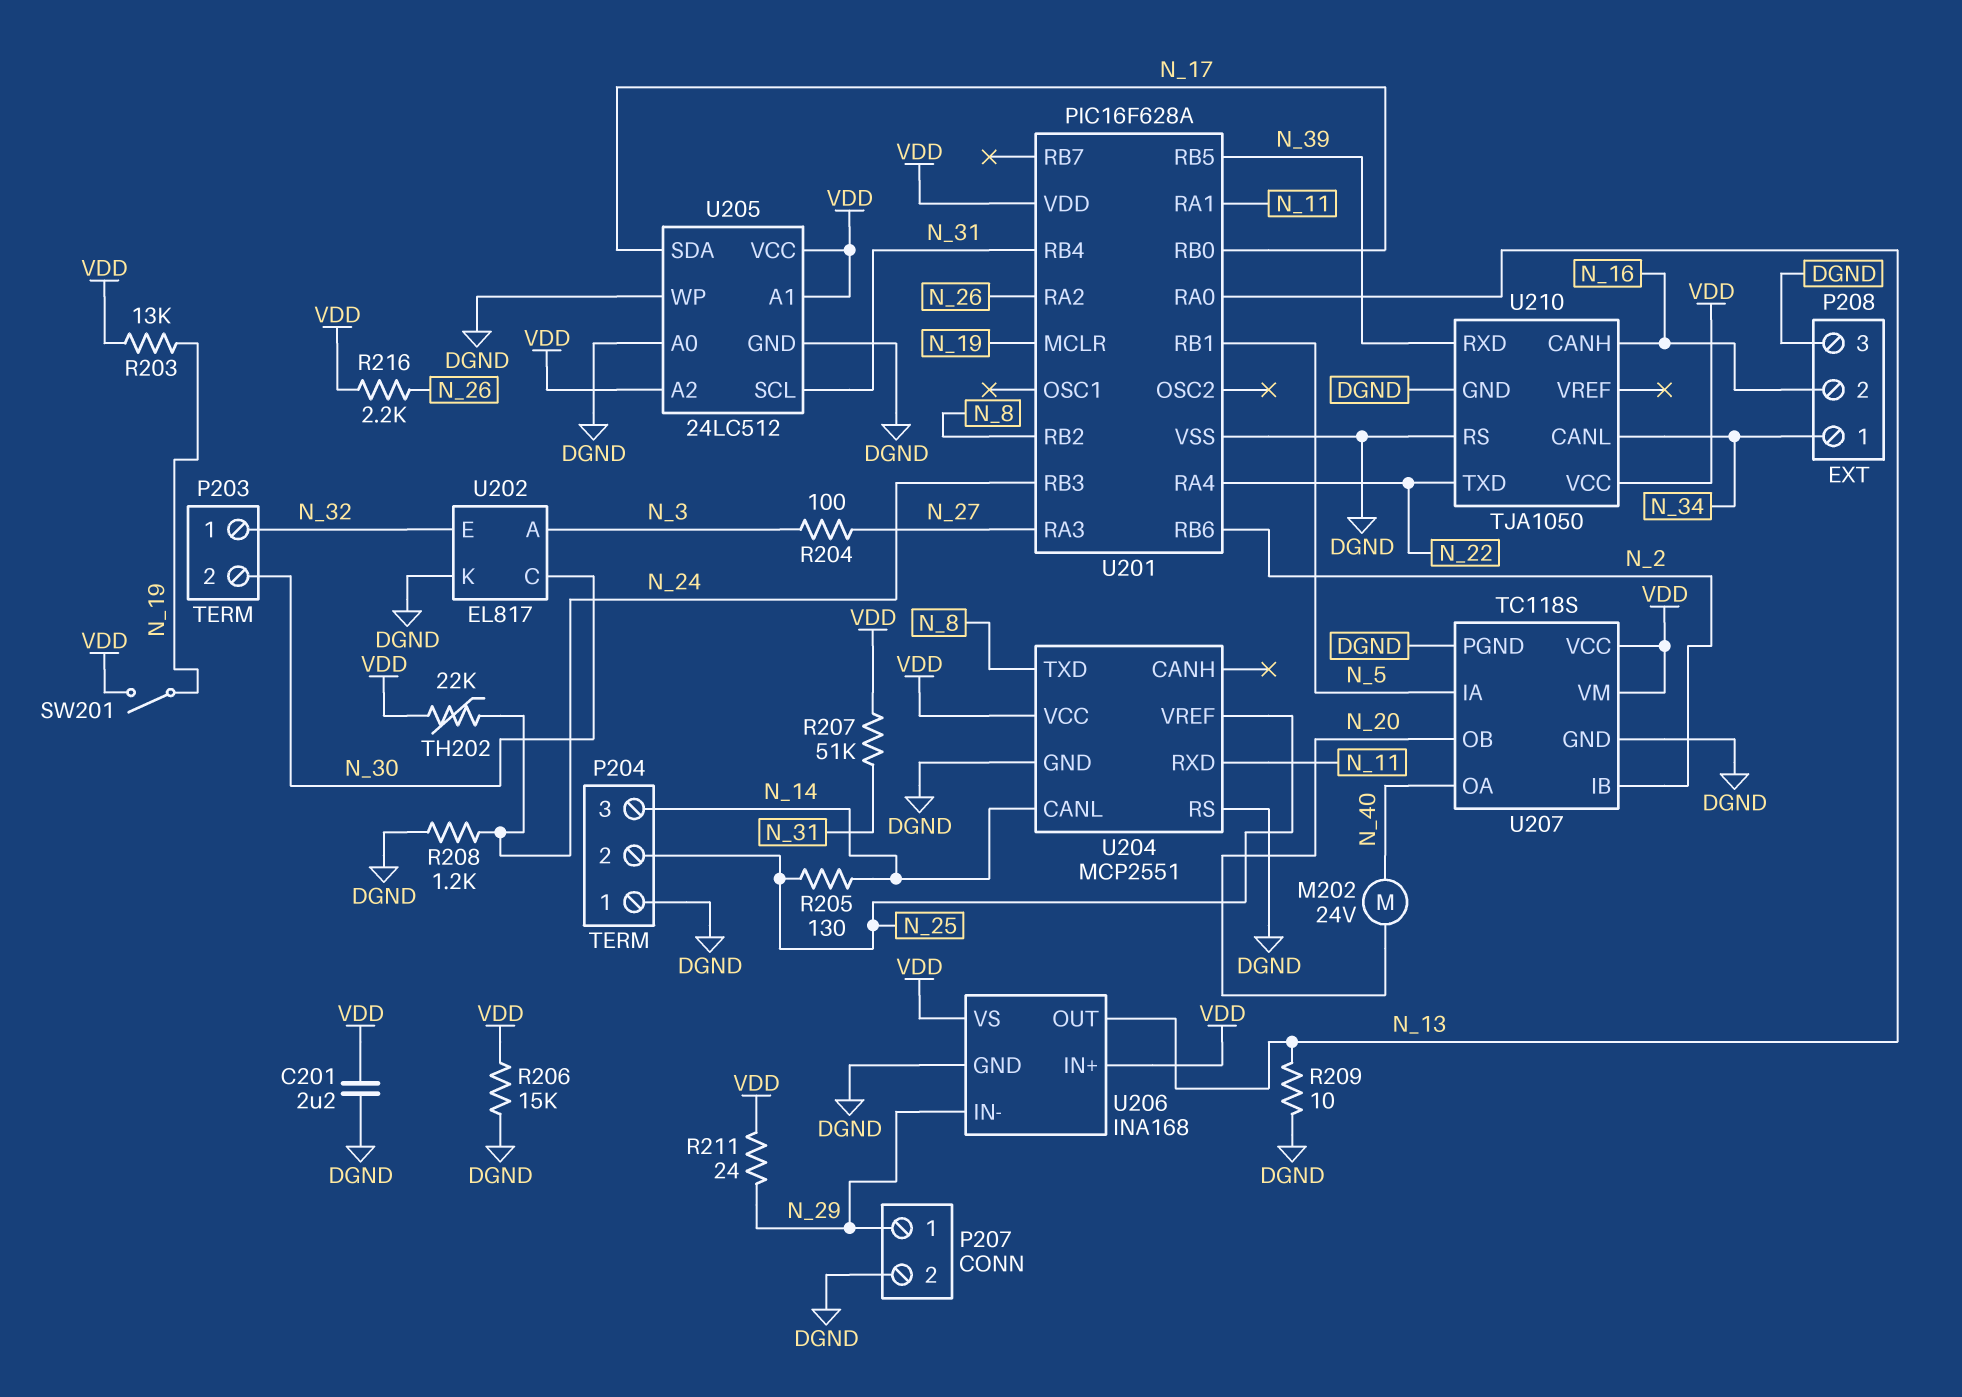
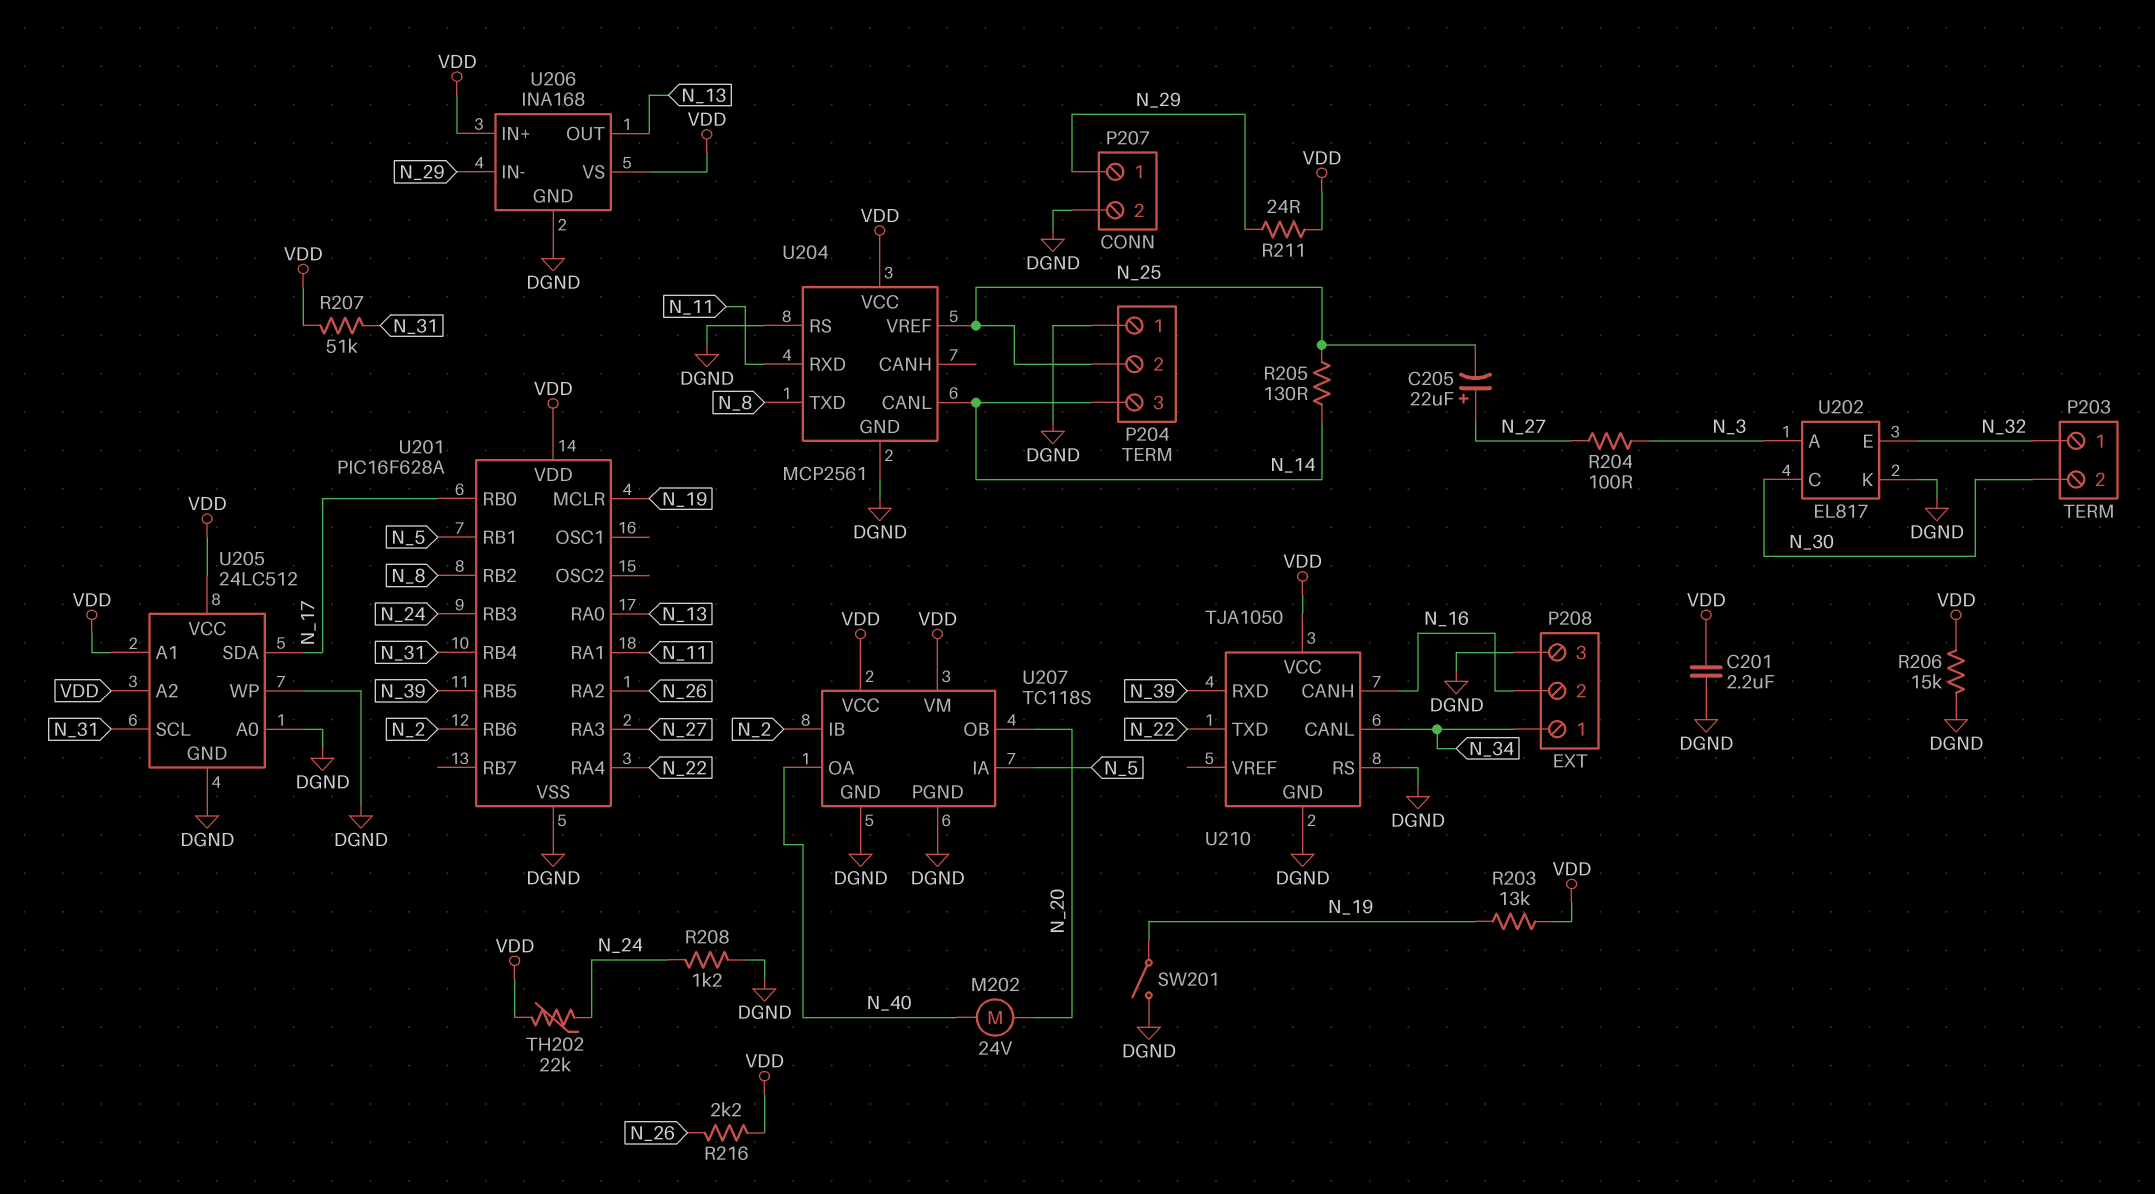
C205: none -> 22uF (plus N_27, minus N_25)
R209: 10 (DGND, N_13) -> none
SW201: switch (N_19, VDD) -> switch (DGND, N_19)
U204: MCP2551 -> MCP2561

